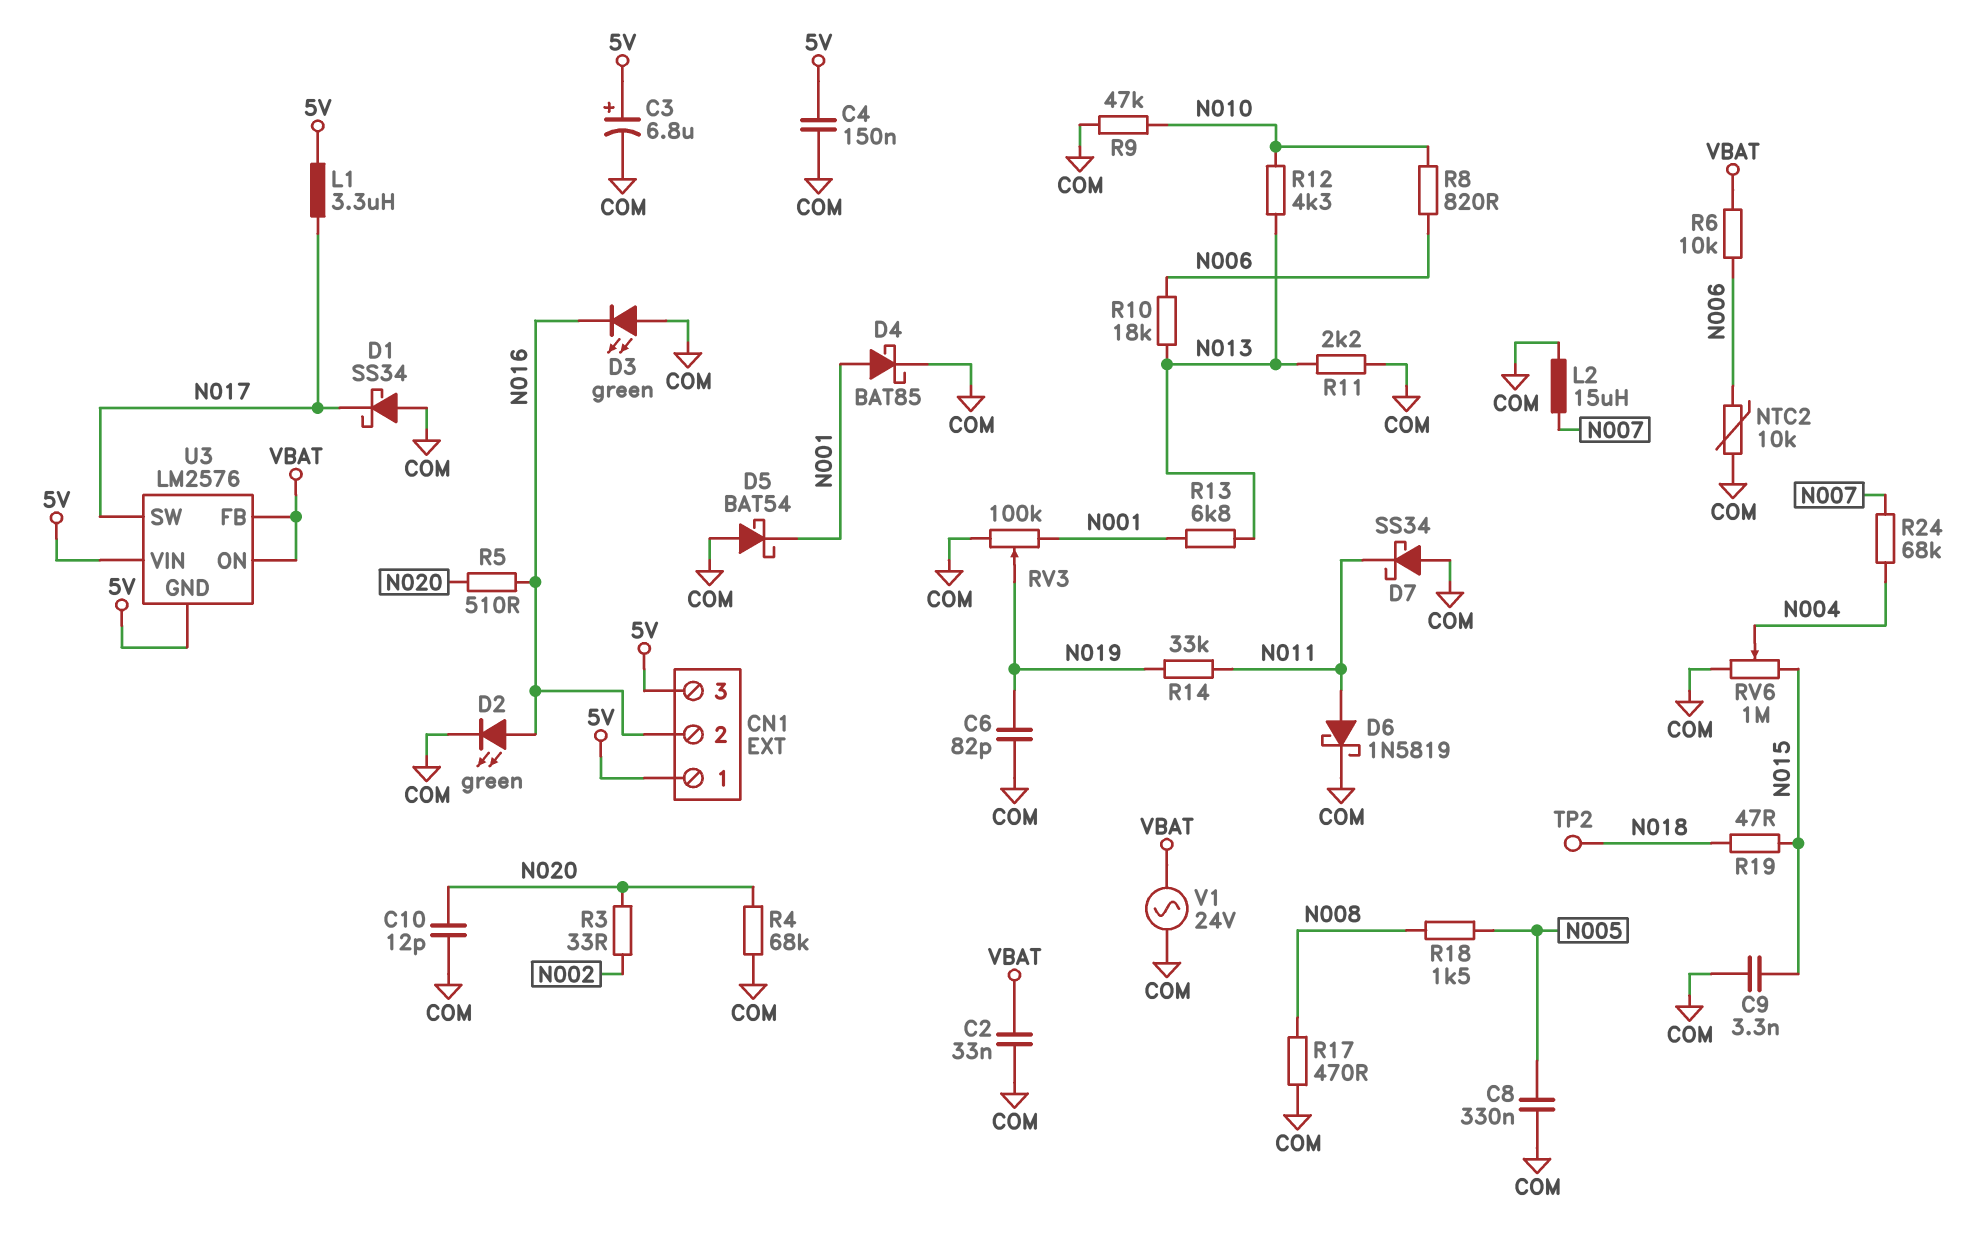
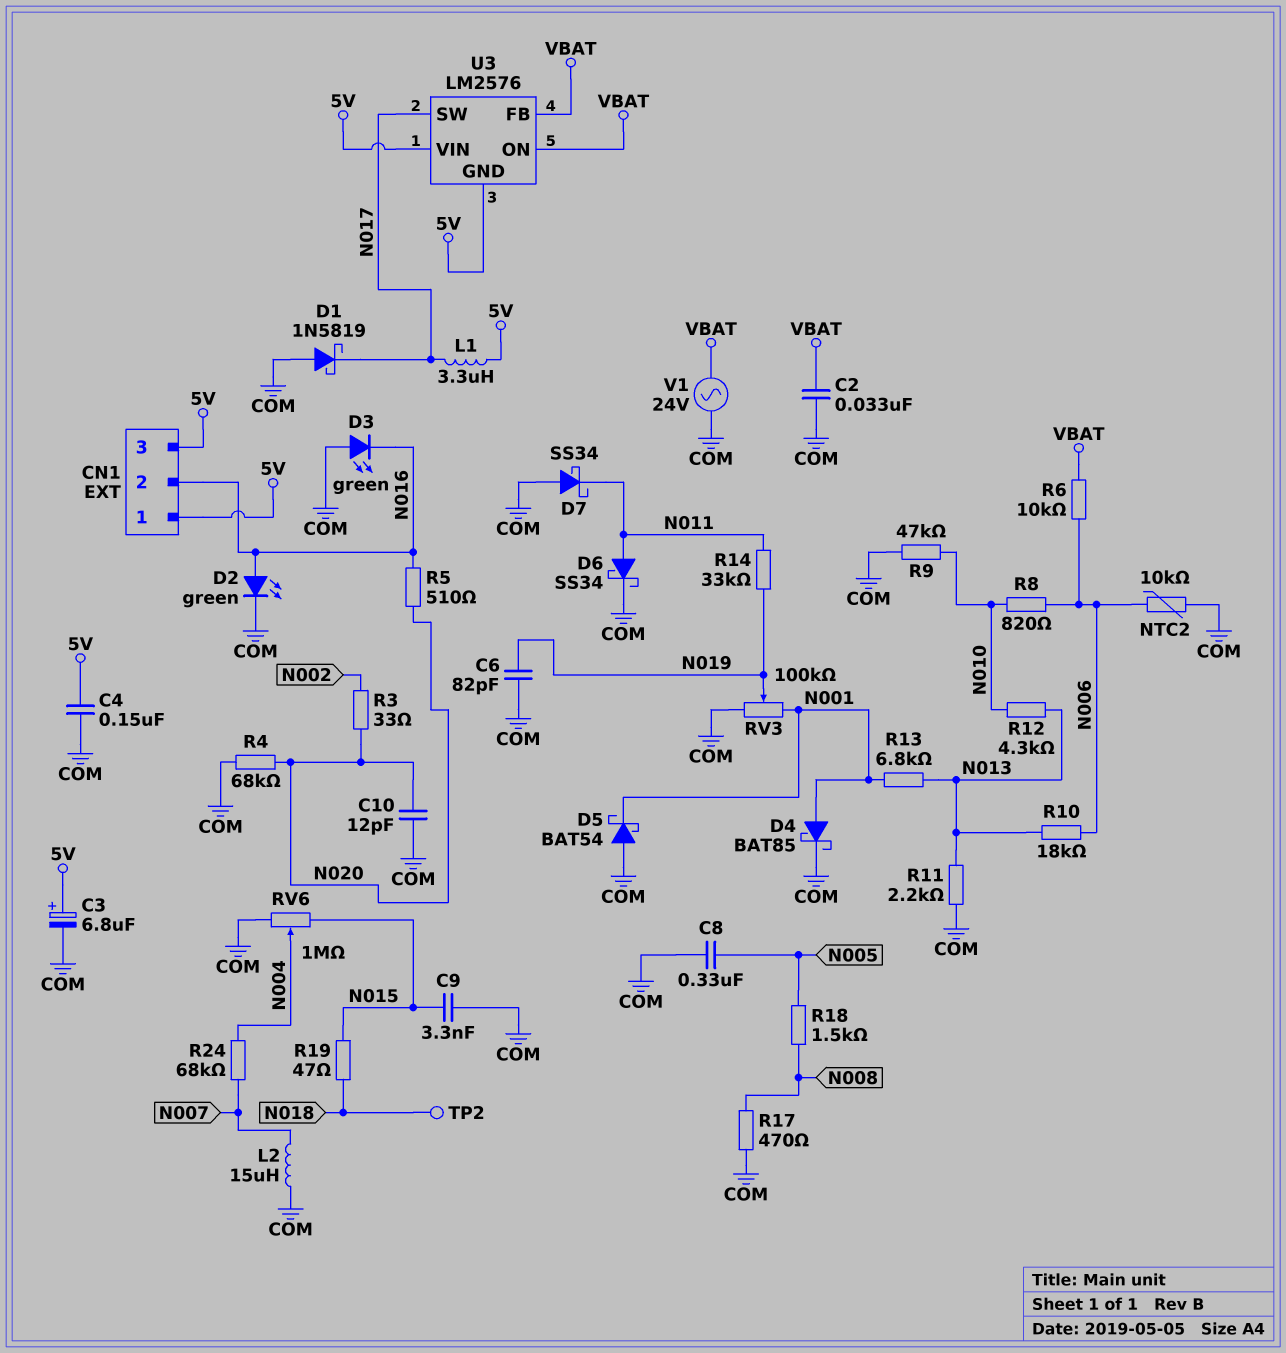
D1: schottky SS34 (A COM, K N017) -> schottky 1N5819 (A COM, K N017)
D6: schottky 1N5819 (A N011, K COM) -> schottky SS34 (A N011, K COM)

